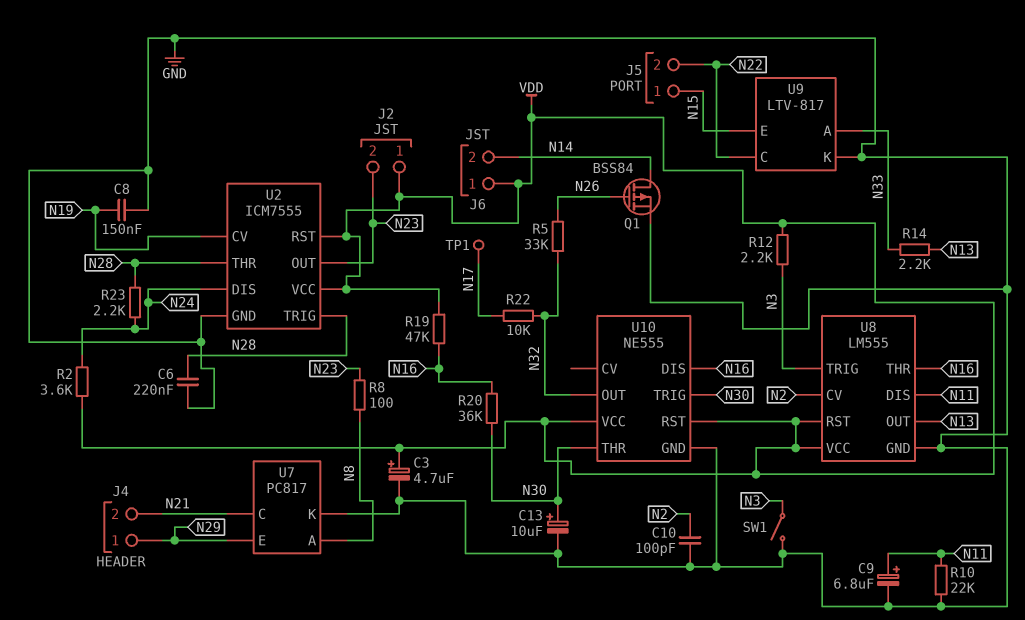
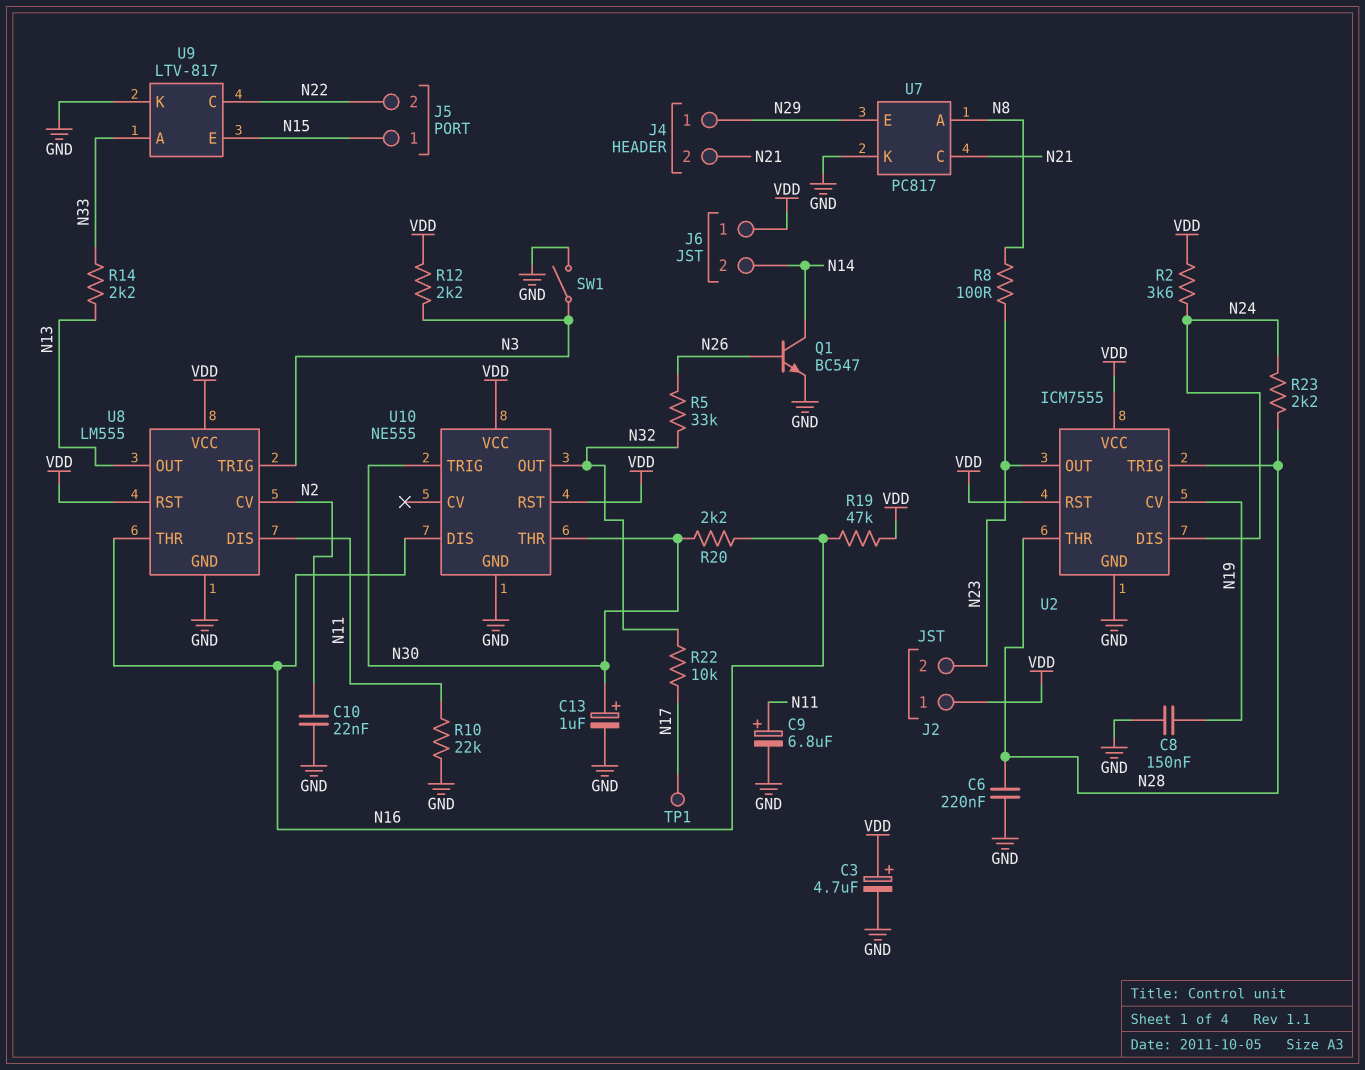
C10: 100pF (GND, N2) -> 22nF (GND, N2)
C13: 10uF (plus N30, minus GND) -> 1uF (plus N30, minus GND)
Q1: PMOS BSS84 (G N26, D N14, S GND) -> NPN BC547 (B N26, C N14, E GND)
R20: 36k (N16, N30) -> 2.2k (N16, N30)

